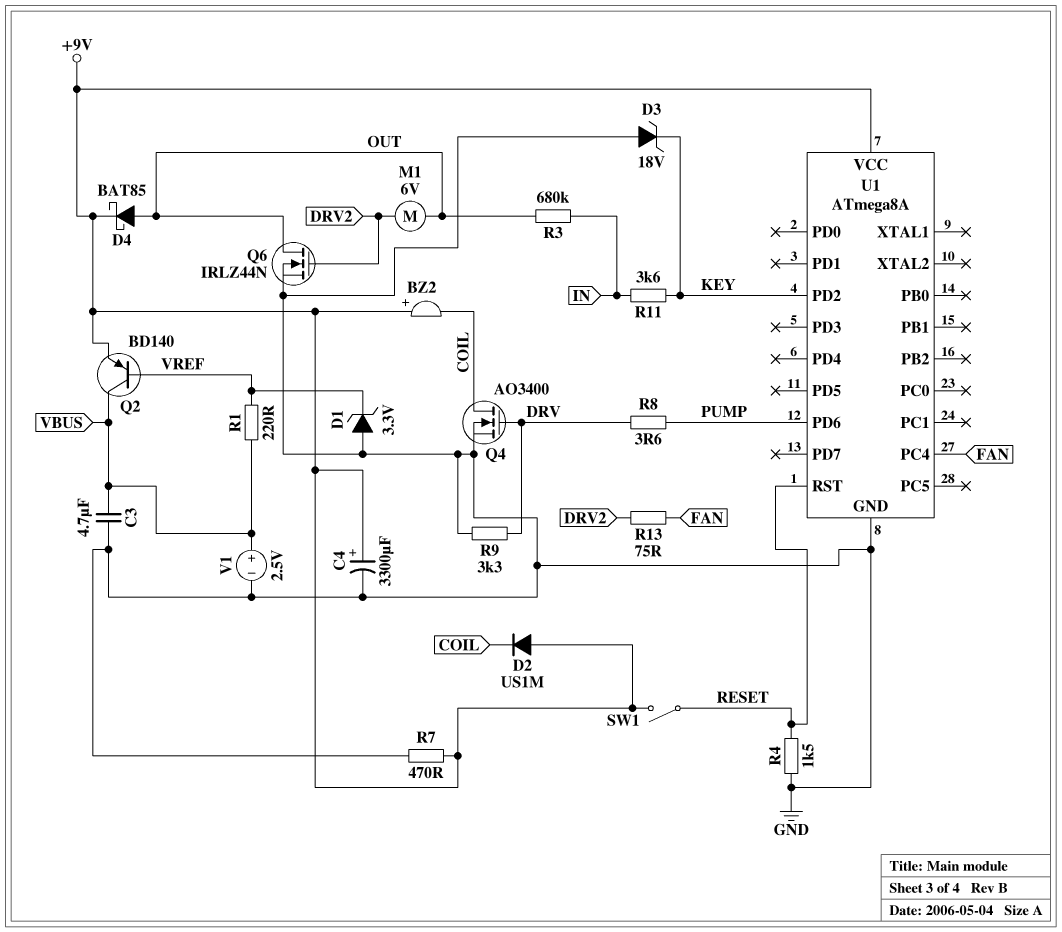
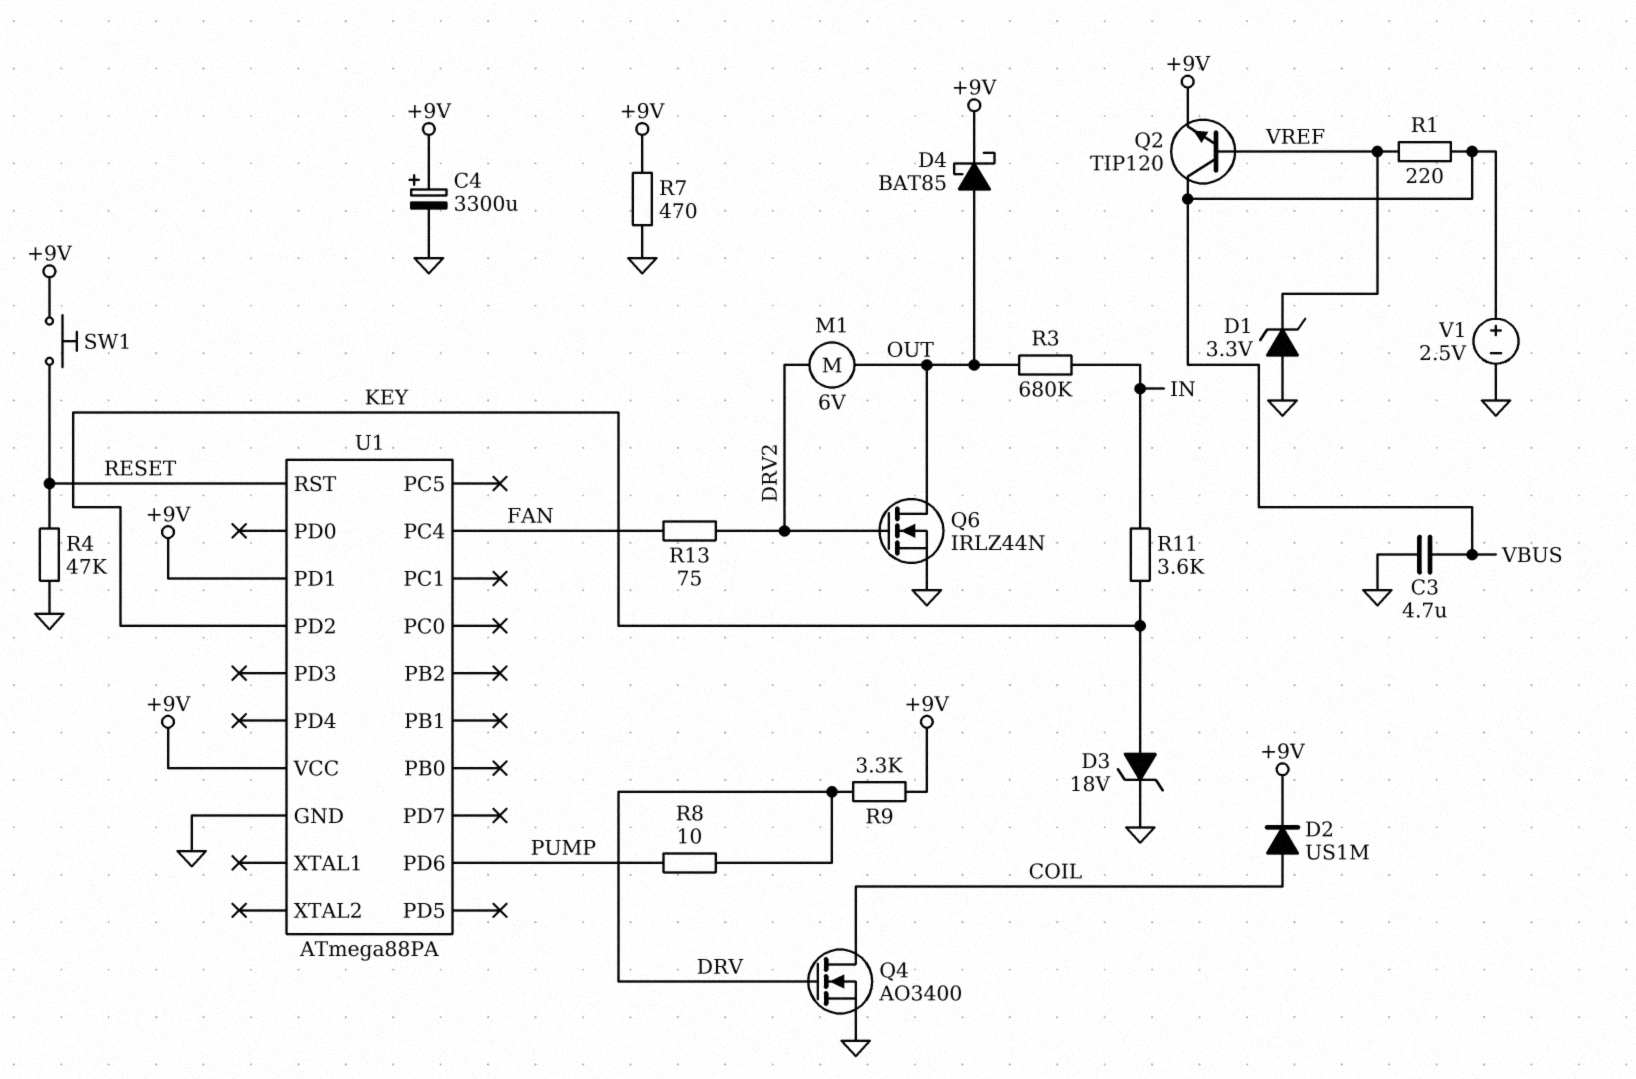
BZ2: buzzer (plus +9V, minus COIL) -> none
D2: diode US1M (A +9V, K COIL) -> diode US1M (A COIL, K +9V)
D3: zener 18V (A GND, K KEY) -> zener 18V (A KEY, K GND)
Q2: PNP BD140 (B VREF, C VBUS, E +9V) -> NPN TIP120 (B VREF, C VBUS, E +9V)
R4: 1.5k (GND, RESET) -> 47k (GND, RESET)
R8: 3.6 (DRV, PUMP) -> 10 (DRV, PUMP)
R9: 3.3k (DRV, GND) -> 3.3k (+9V, DRV)
SW1: switch (+9V, RESET) -> button (+9V, RESET)
U1: ATmega8A -> ATmega88PA
U1 pin PD1: none -> +9V

